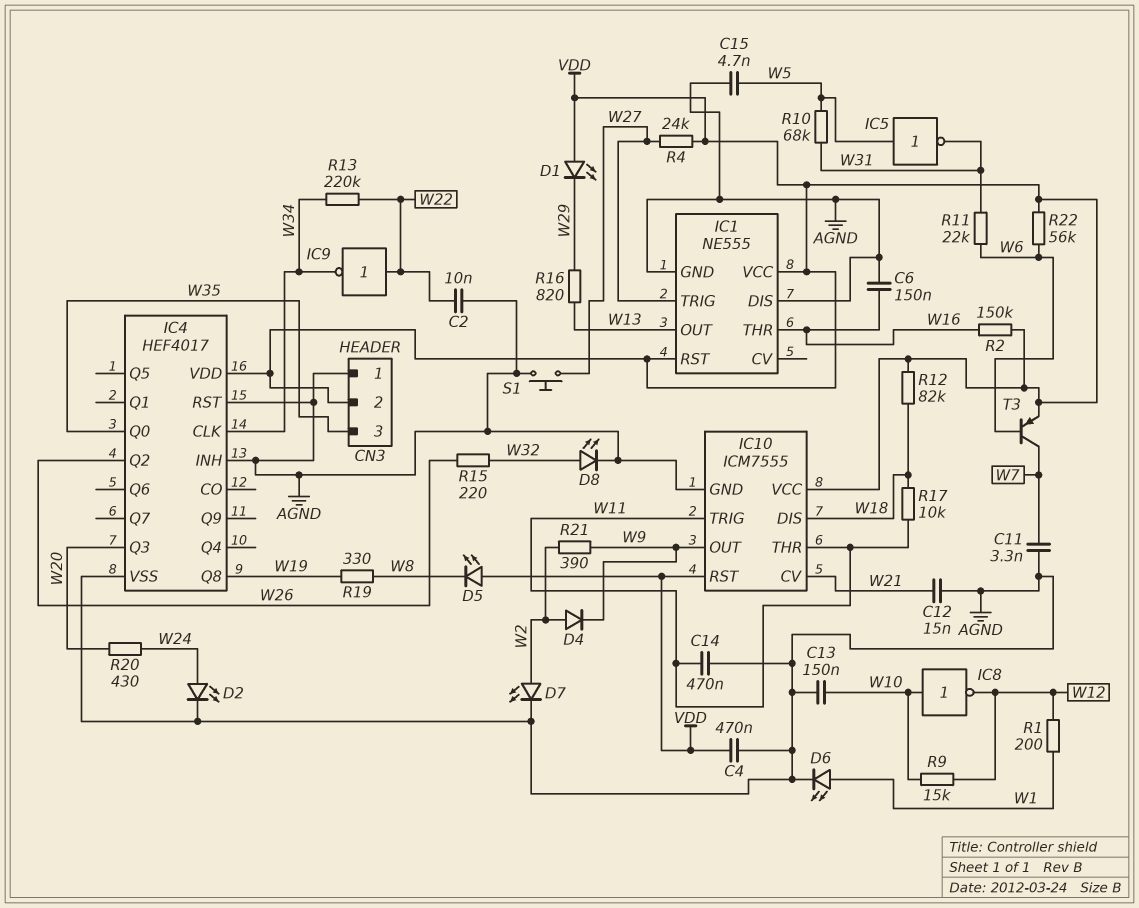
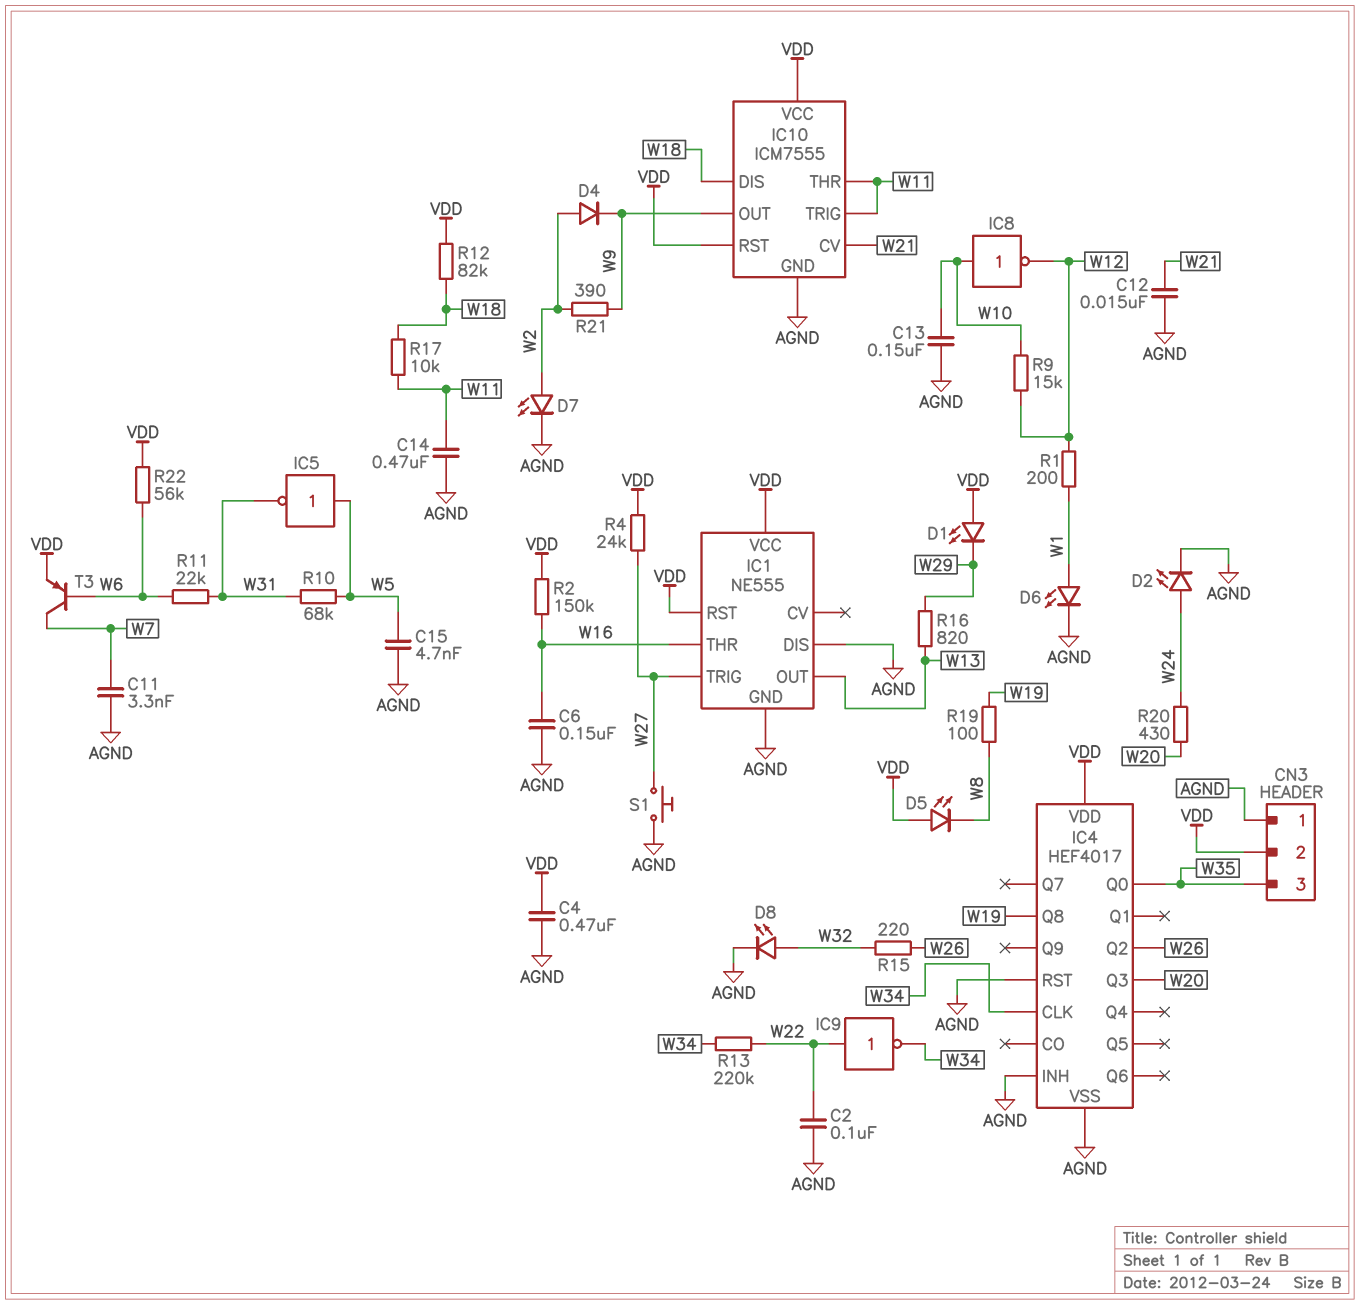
C2: 10nF (AGND, W22) -> 100nF (AGND, W22)
R19: 330 (W8, W19) -> 100 (W8, W19)

